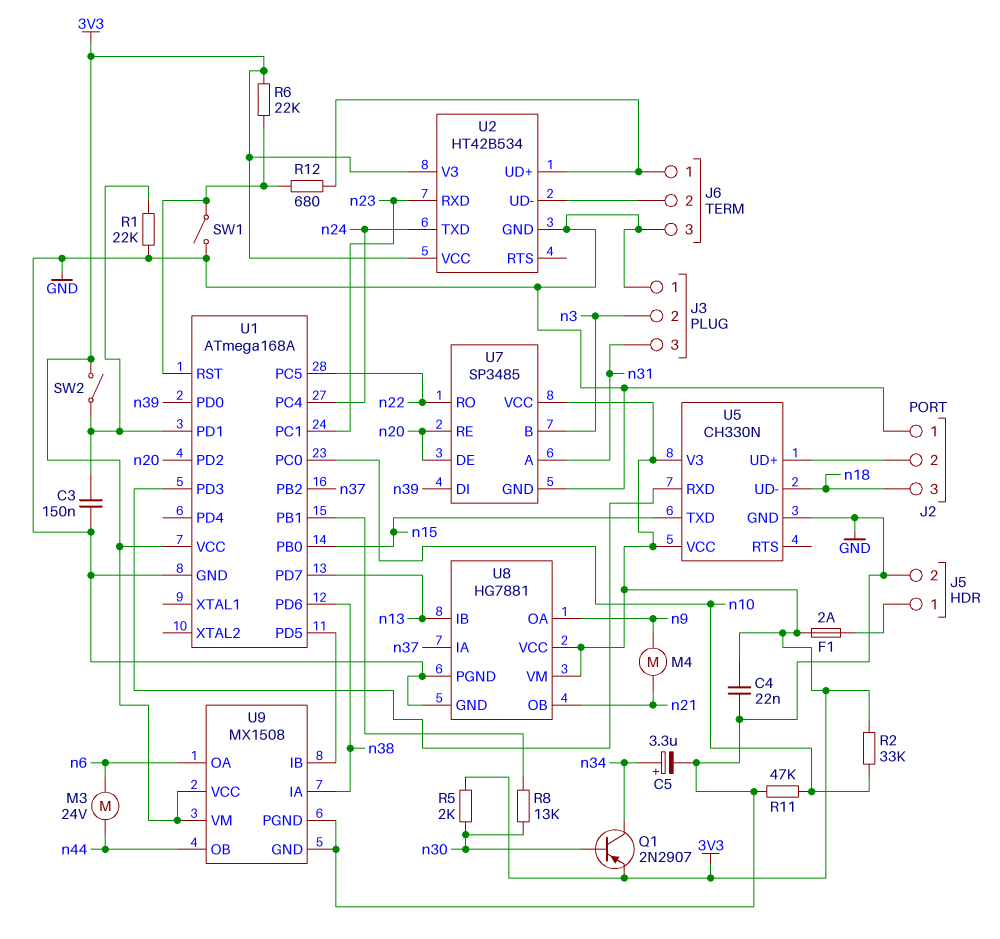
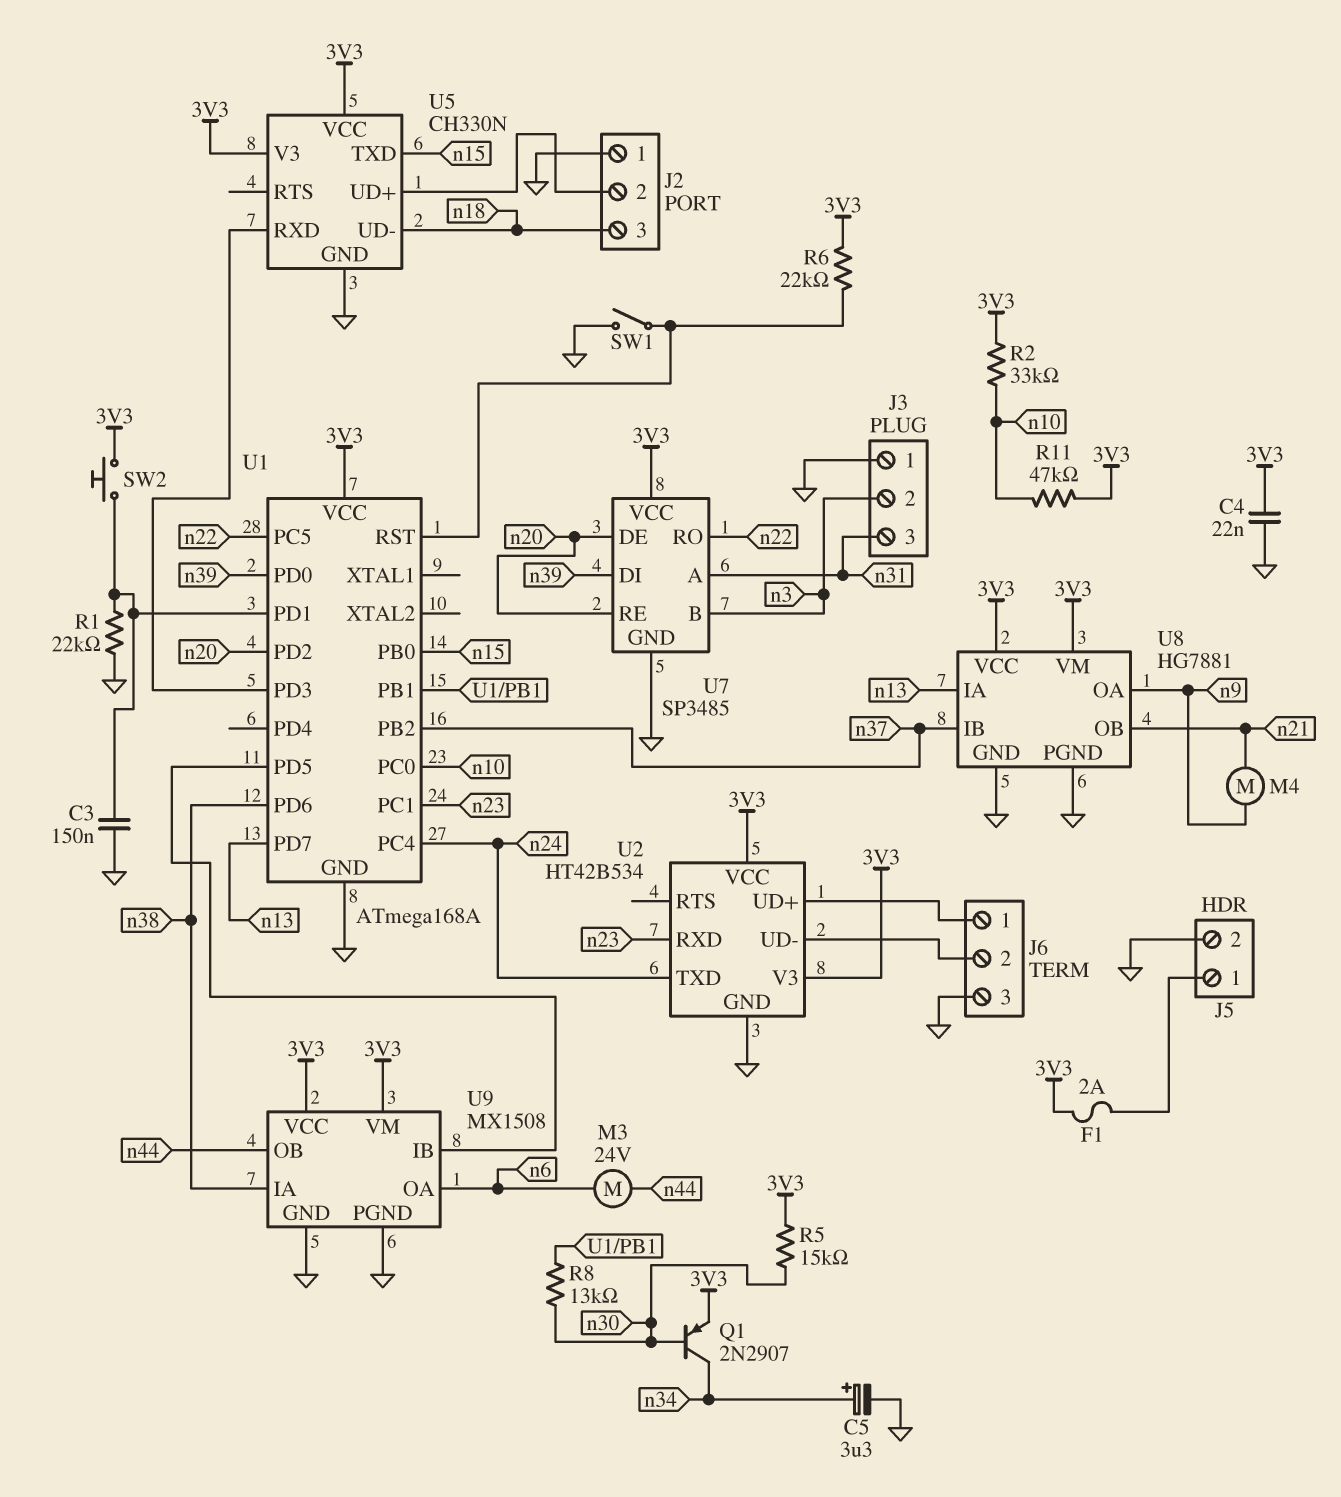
R5: 2k (3V3, n30) -> 15k (3V3, n30)
R11: 47k (GND, n10) -> 47k (3V3, n10)
R12: 680 (J6/1, U1/RST) -> none
SW2: switch (3V3, U1/PD1) -> button (3V3, U1/PD1)
U8 pin IA: n37 -> n13
U8 pin IB: n13 -> n37

